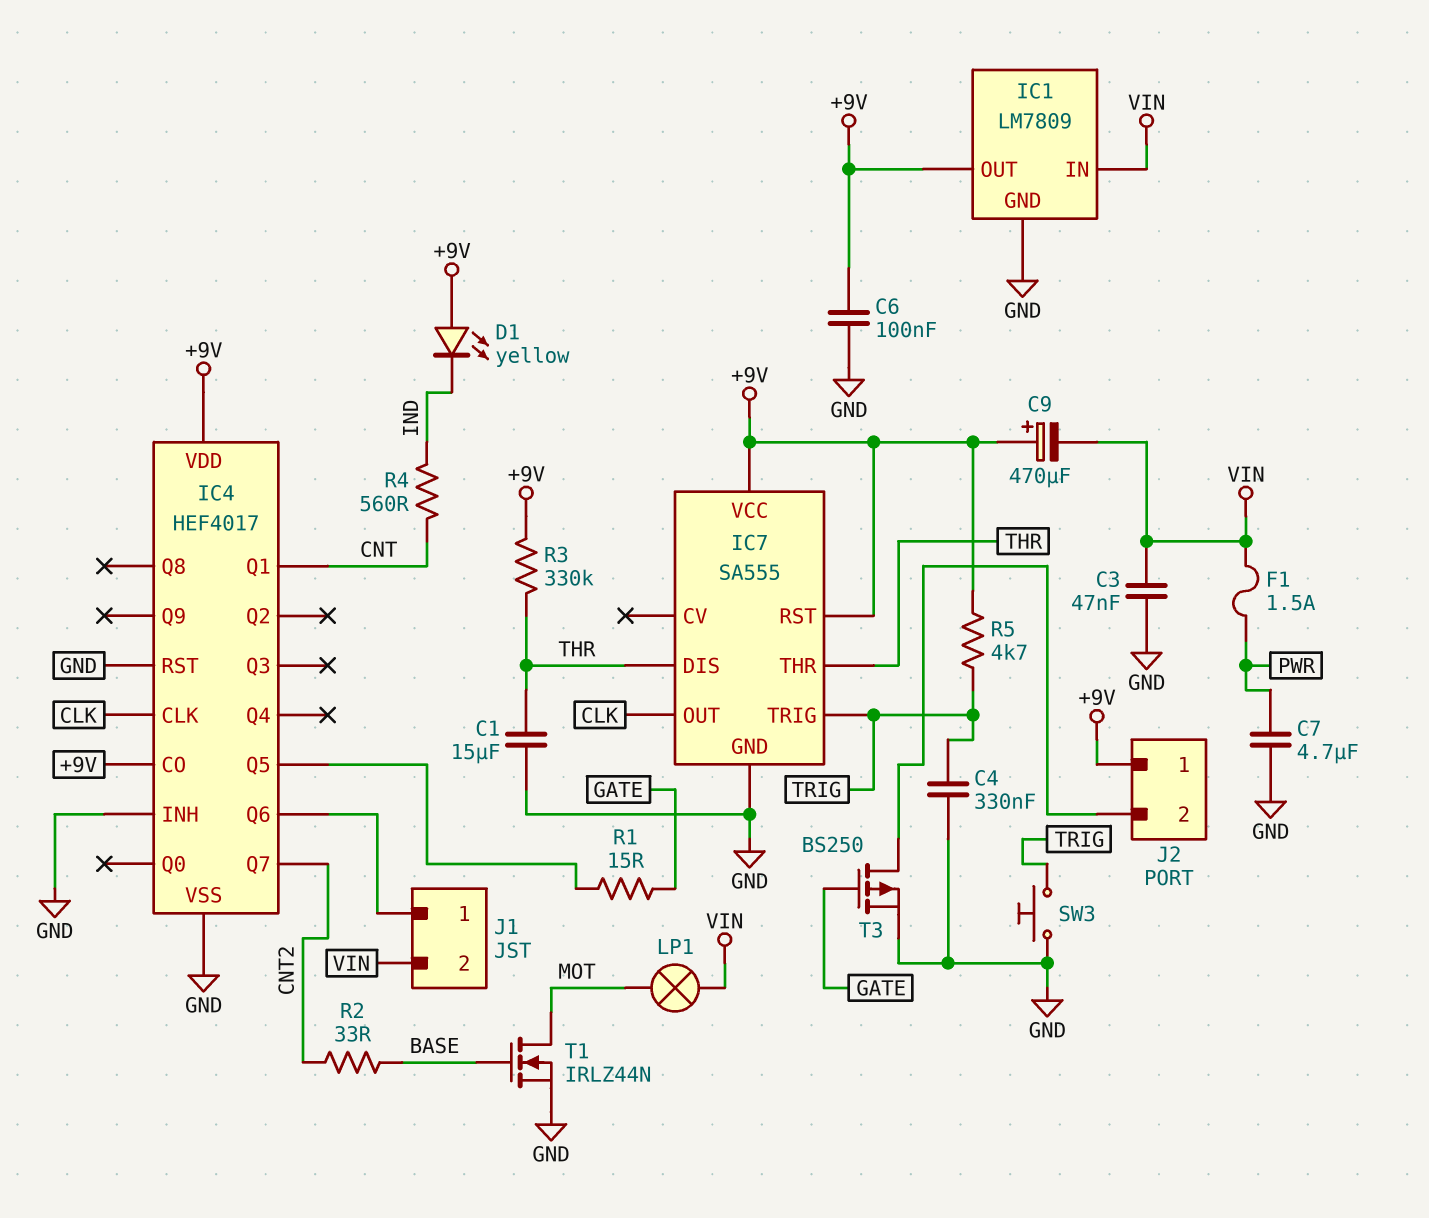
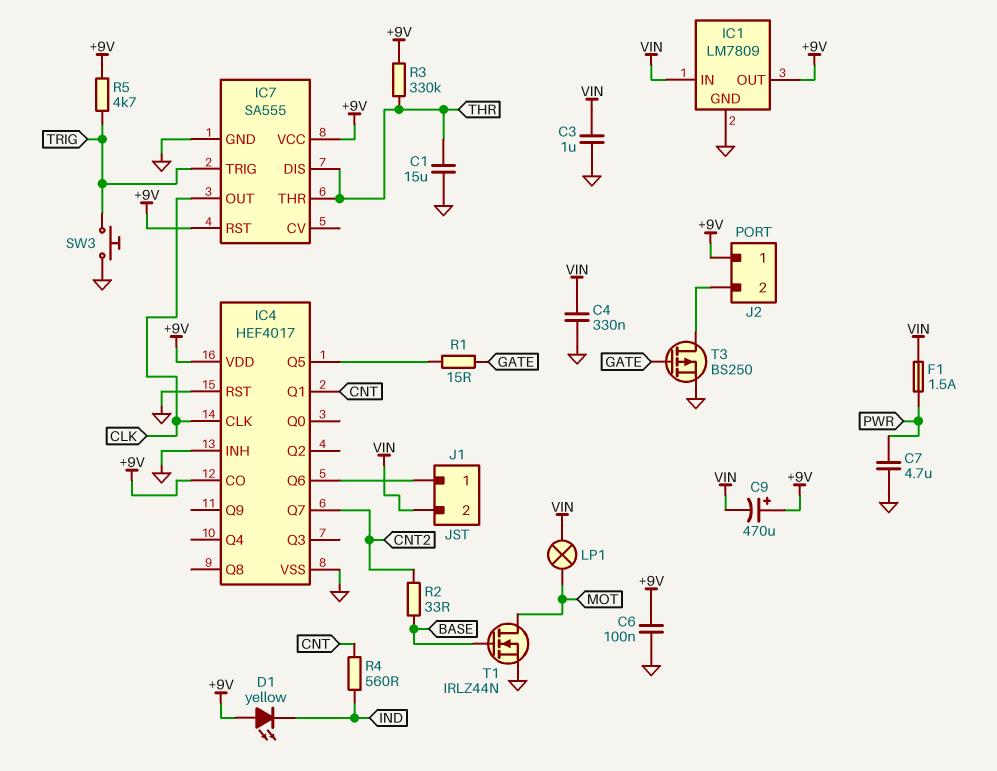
C3: 47nF (GND, VIN) -> 1uF (GND, VIN)
C4: 330nF (GND, TRIG) -> 330nF (GND, VIN)

